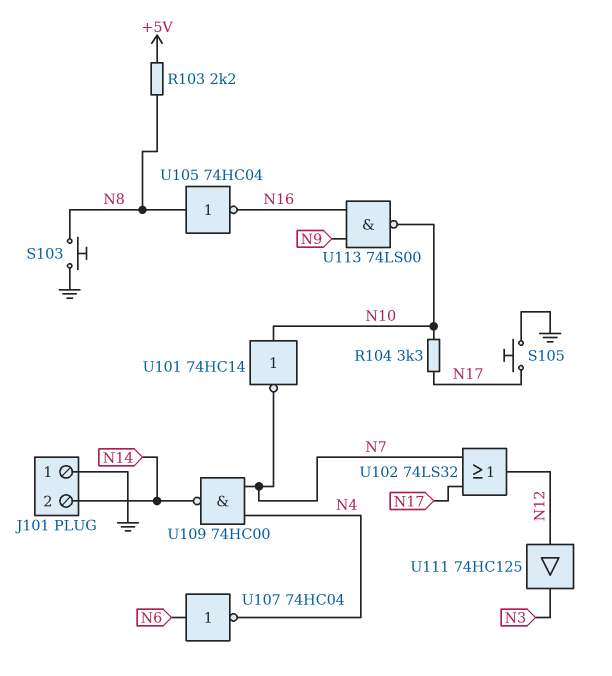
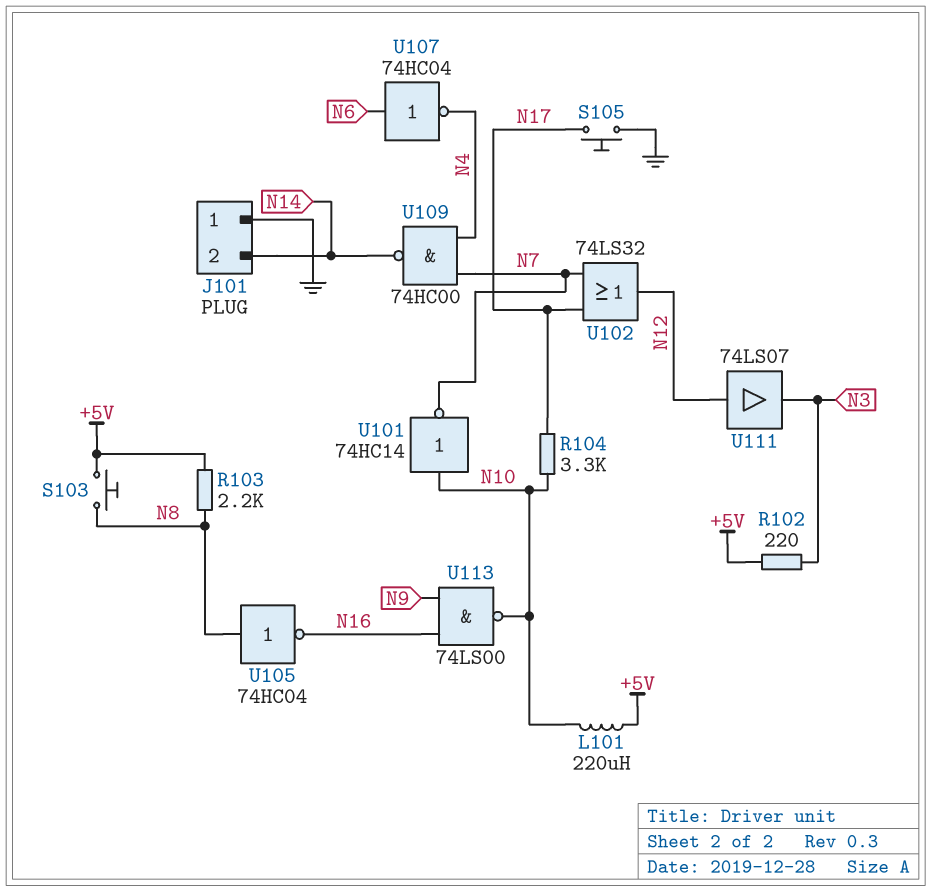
L101: none -> 220uH (+5V, N10)
R102: none -> 220 (+5V, N3)
S103: button (GND, N8) -> button (+5V, N8)
U111: buffer 74HC125 (in N12, out N3) -> buffer 74LS07 (in N12, out N3)

